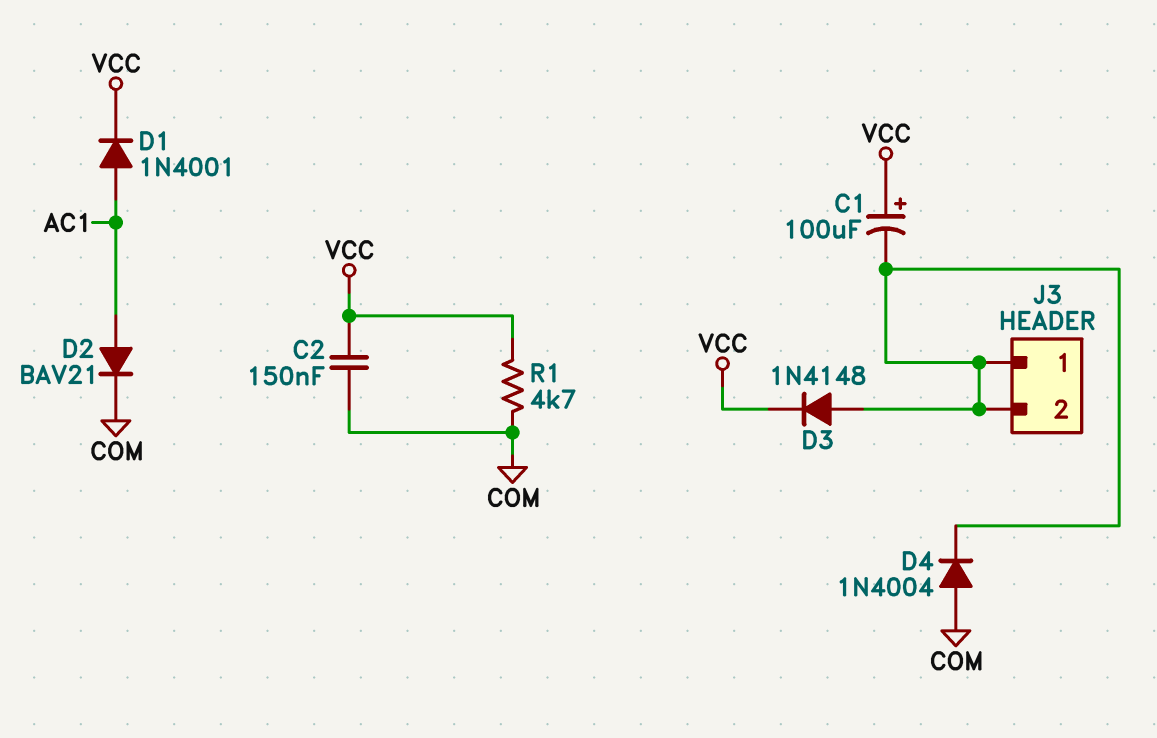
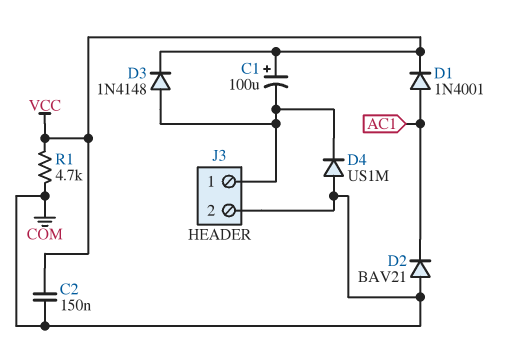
D2: diode BAV21 (A AC1, K COM) -> diode BAV21 (A COM, K AC1)
D4: diode 1N4004 (A COM, K J3/1) -> diode US1M (A COM, K J3/1)
J3 pin 2: J3/1 -> COM

